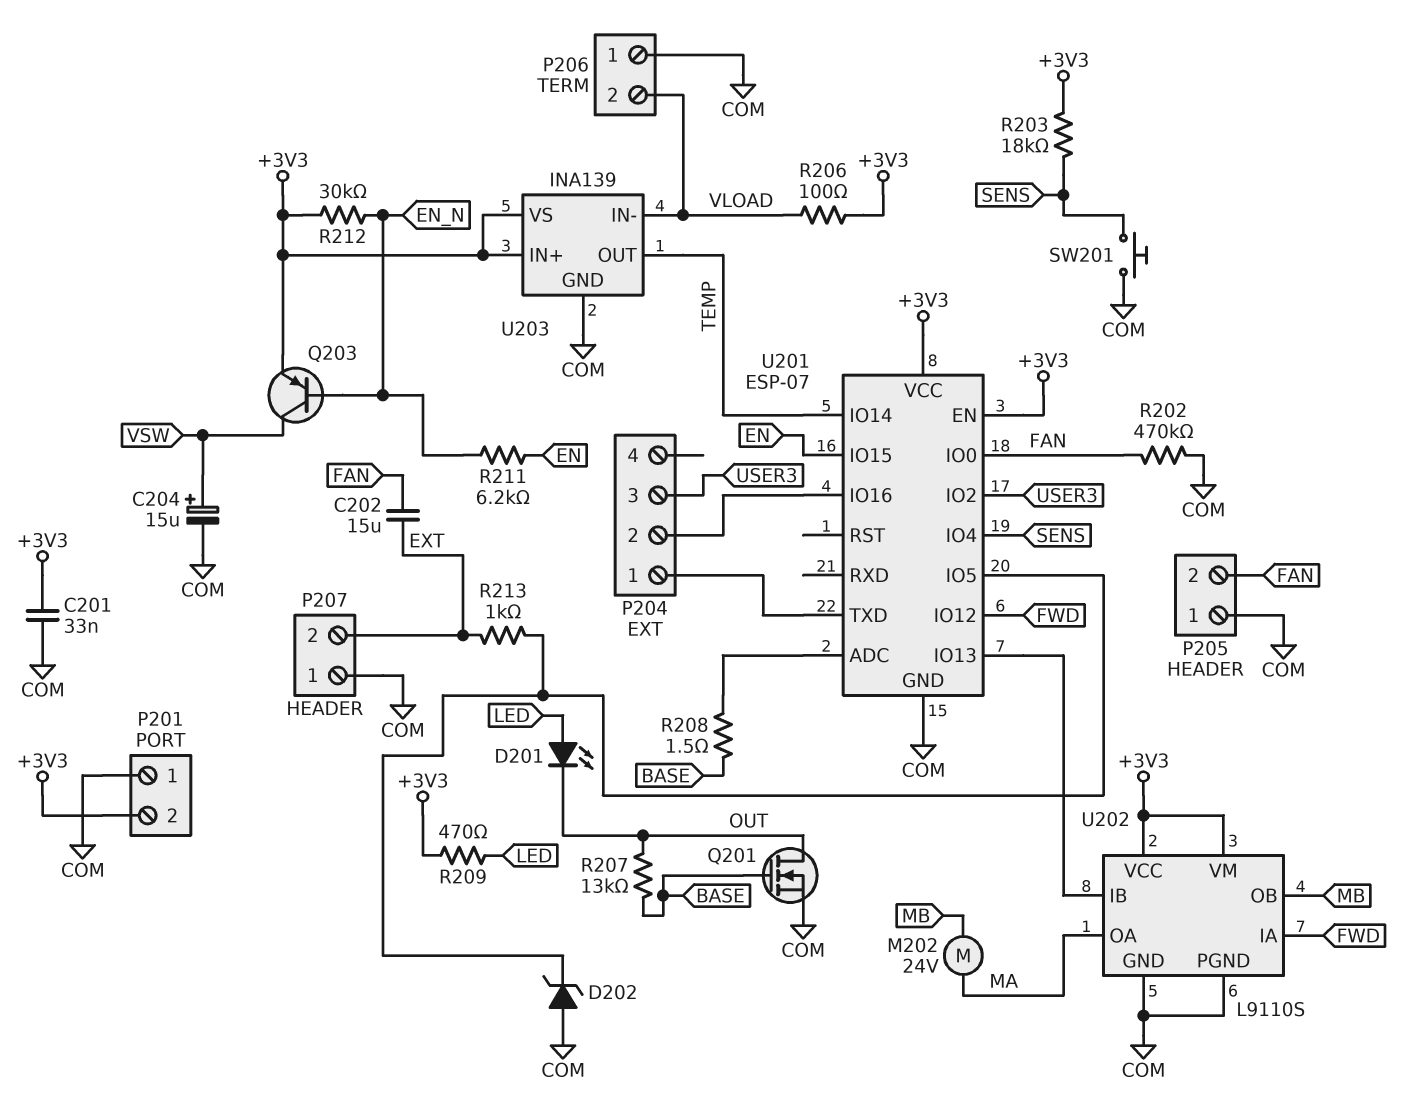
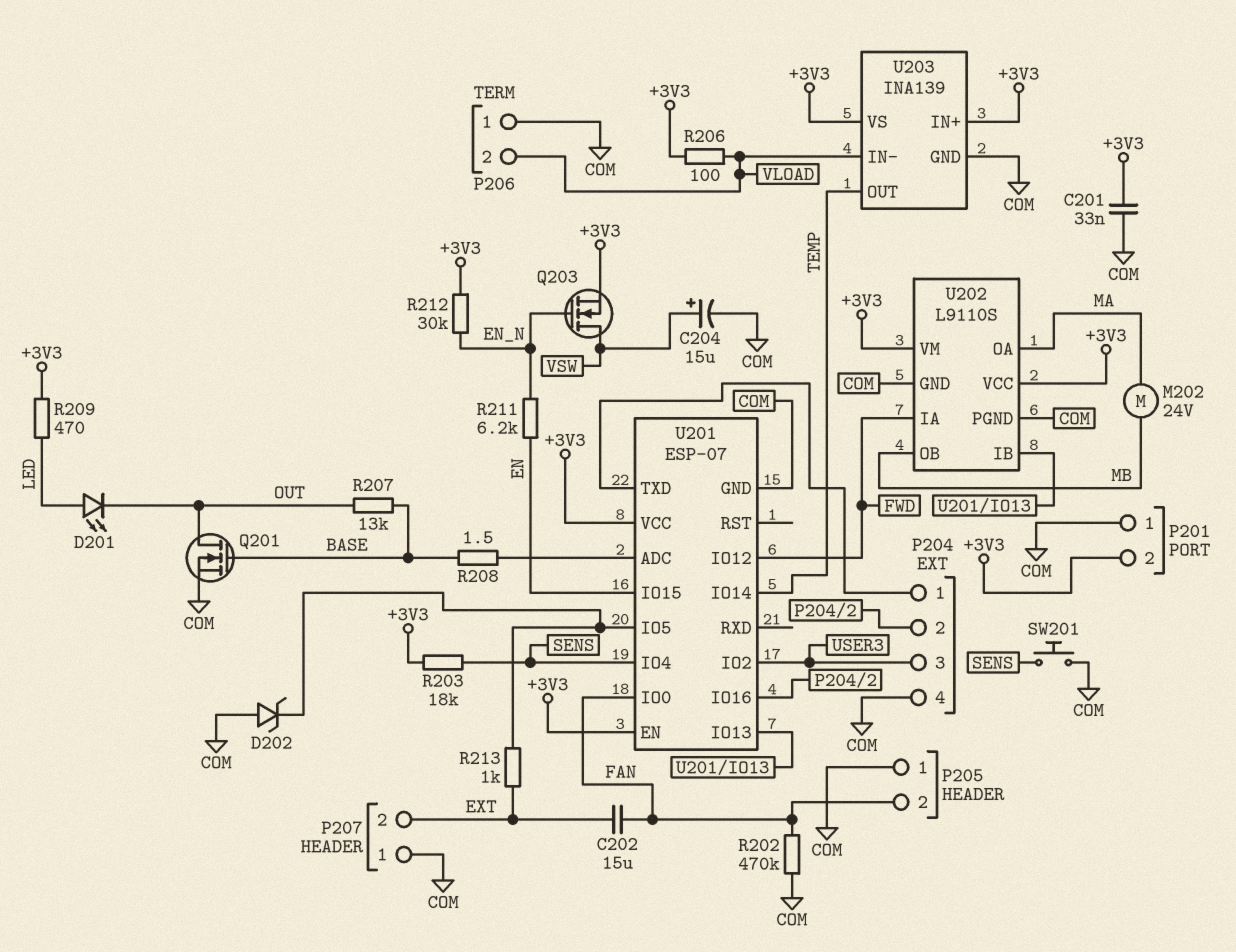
P204 pin 4: none -> COM
Q203: PNP (B EN_N, C VSW, E +3V3) -> NMOS (G EN_N, D VSW, S +3V3)

